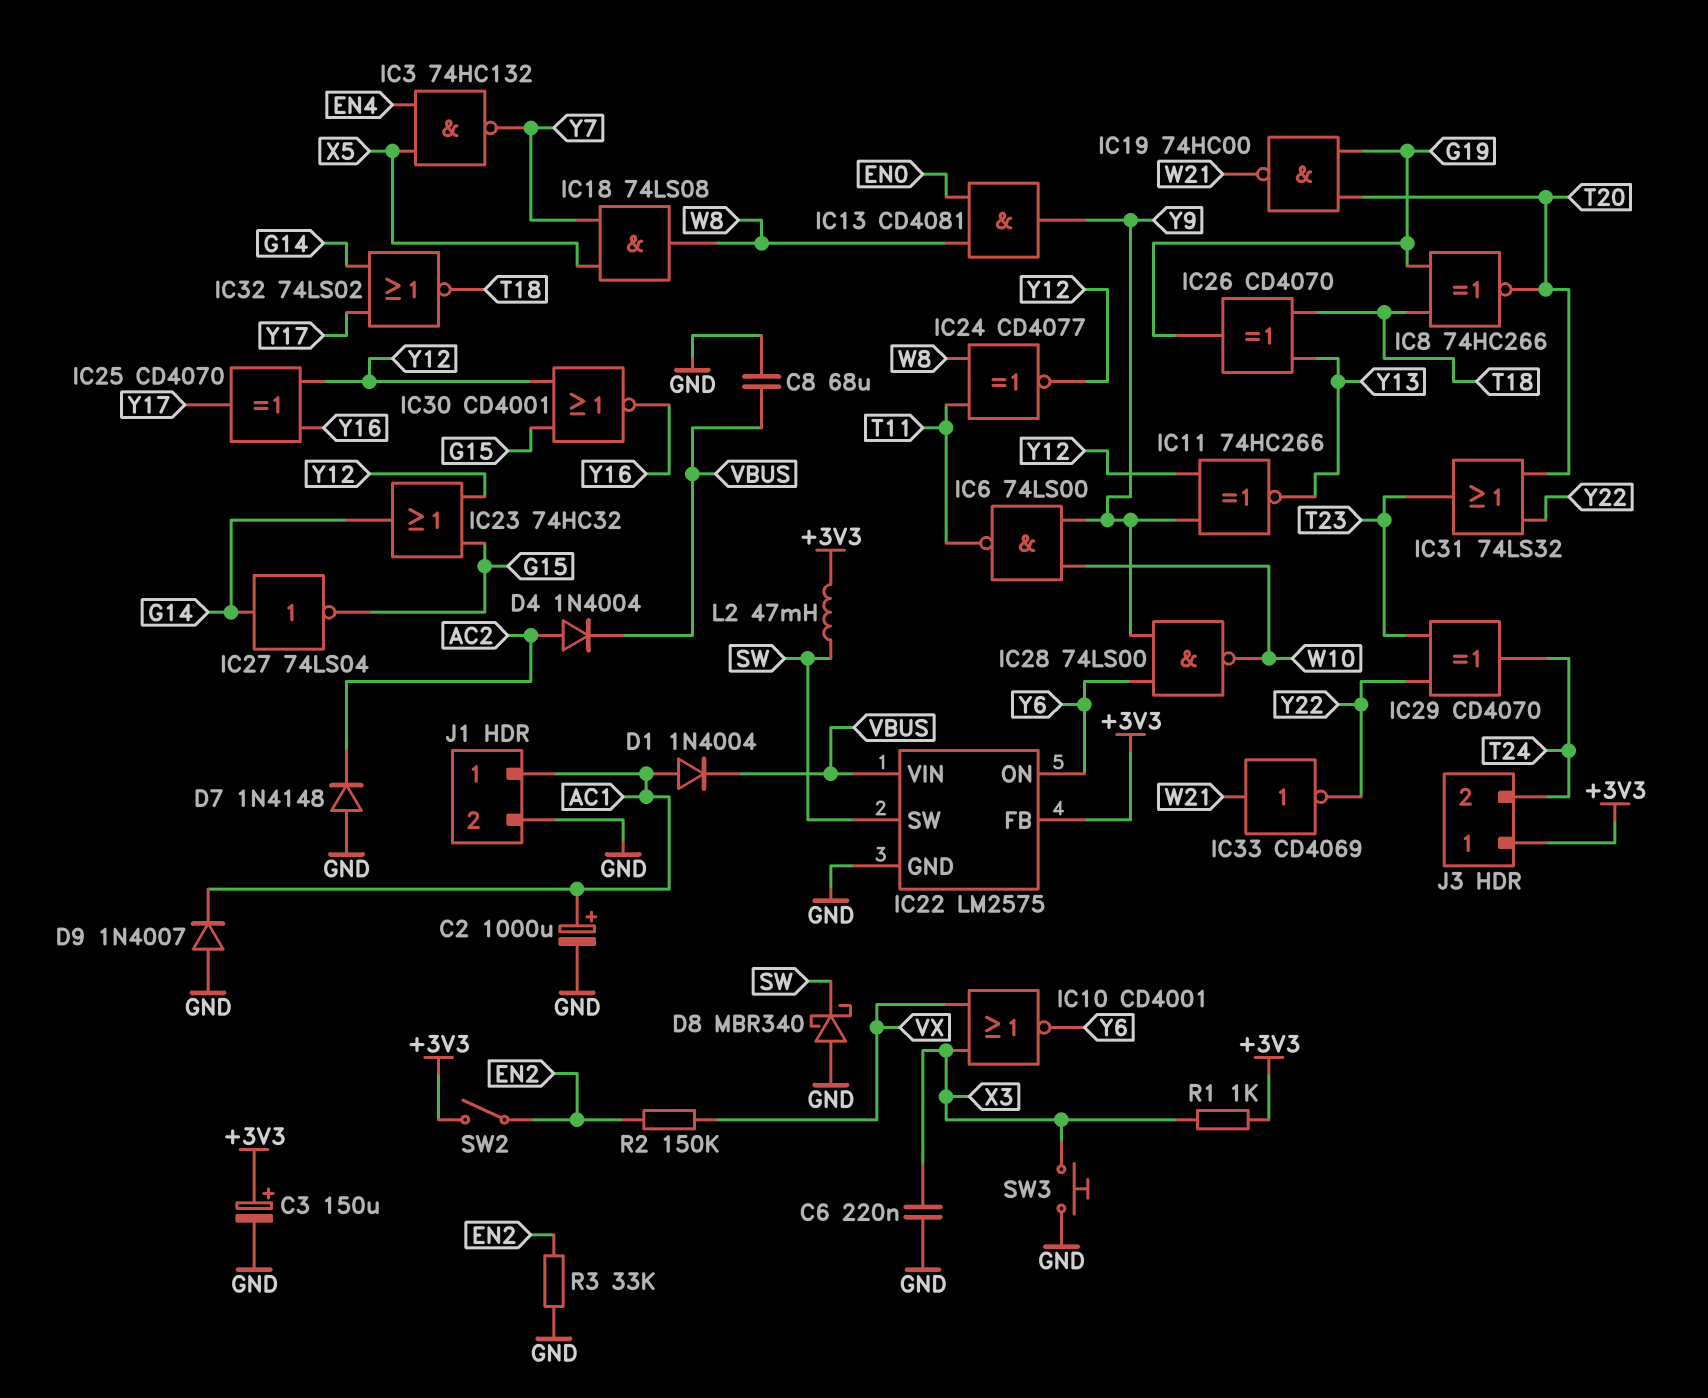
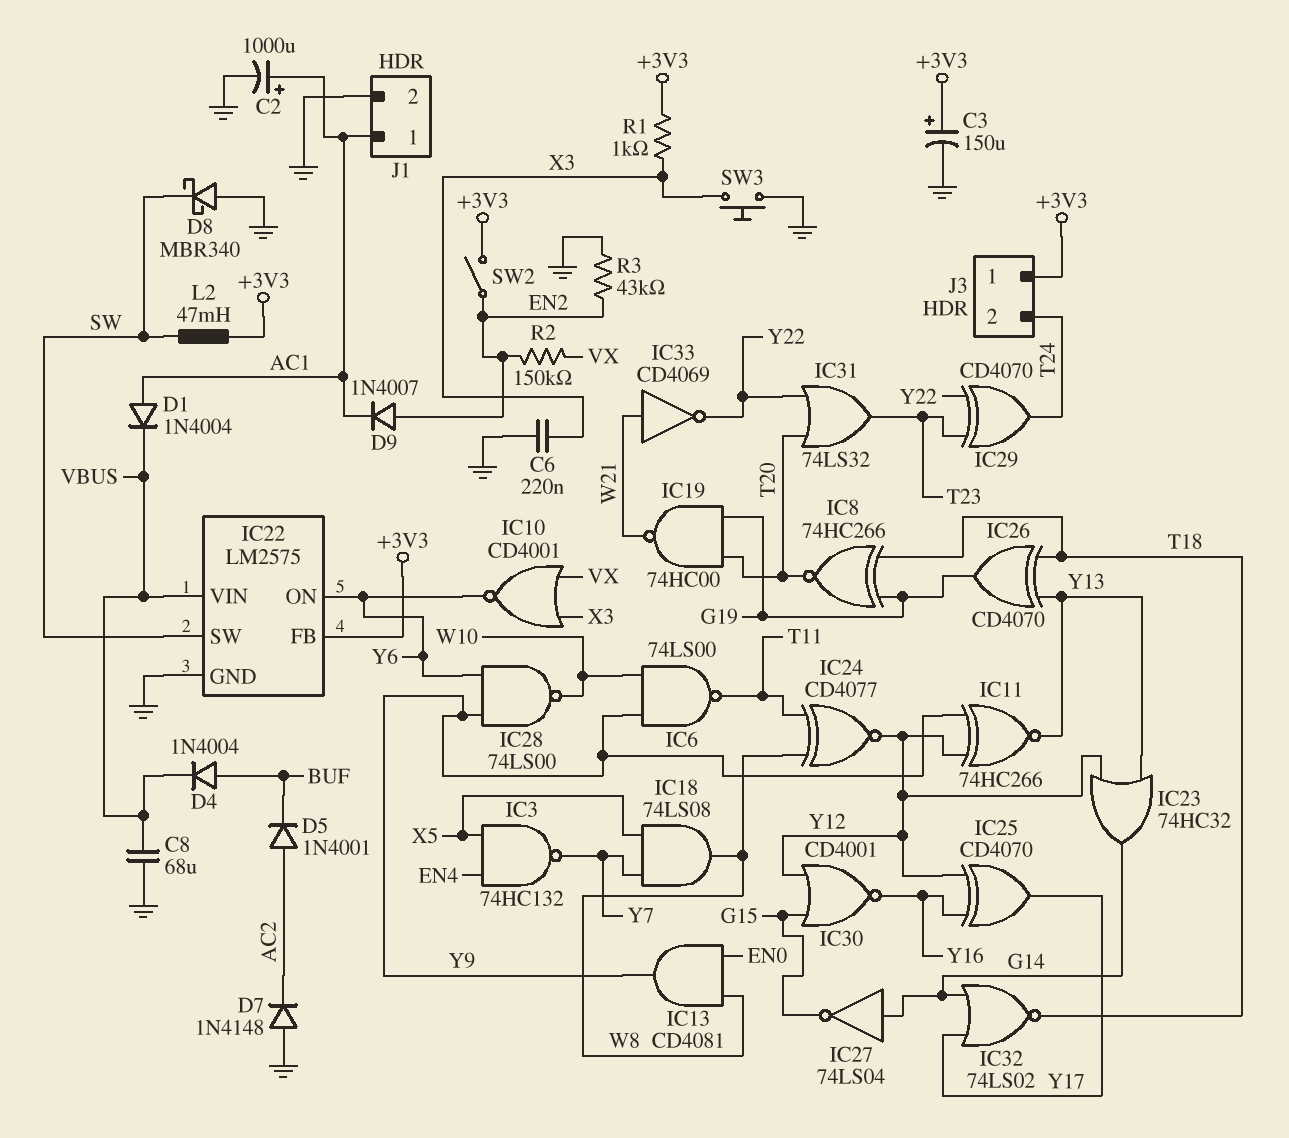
D4: diode 1N4004 (A AC2, K VBUS) -> diode 1N4004 (A BUF, K VBUS)
D5: none -> diode 1N4001 (A AC2, K BUF)
D9: diode 1N4007 (A GND, K AC1) -> diode 1N4007 (A EN2, K AC1)
IC23: OR 74HC32 (in G15, in Y12, out G14) -> OR 74HC32 (in Y12, in Y13, out G14)
R3: 33k (EN2, GND) -> 43k (EN2, GND)

